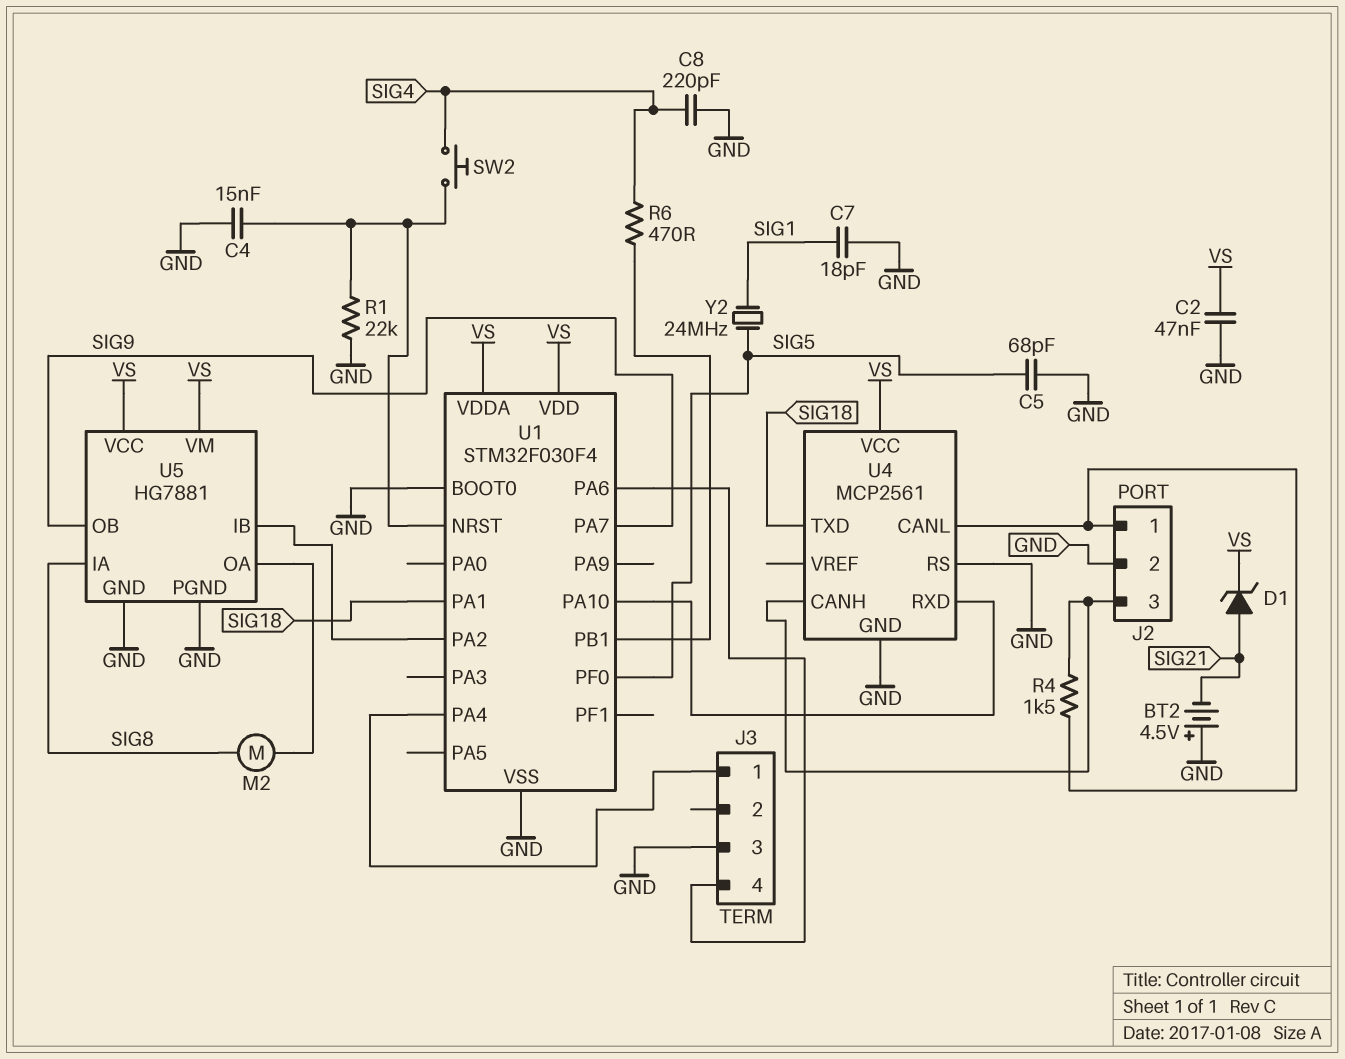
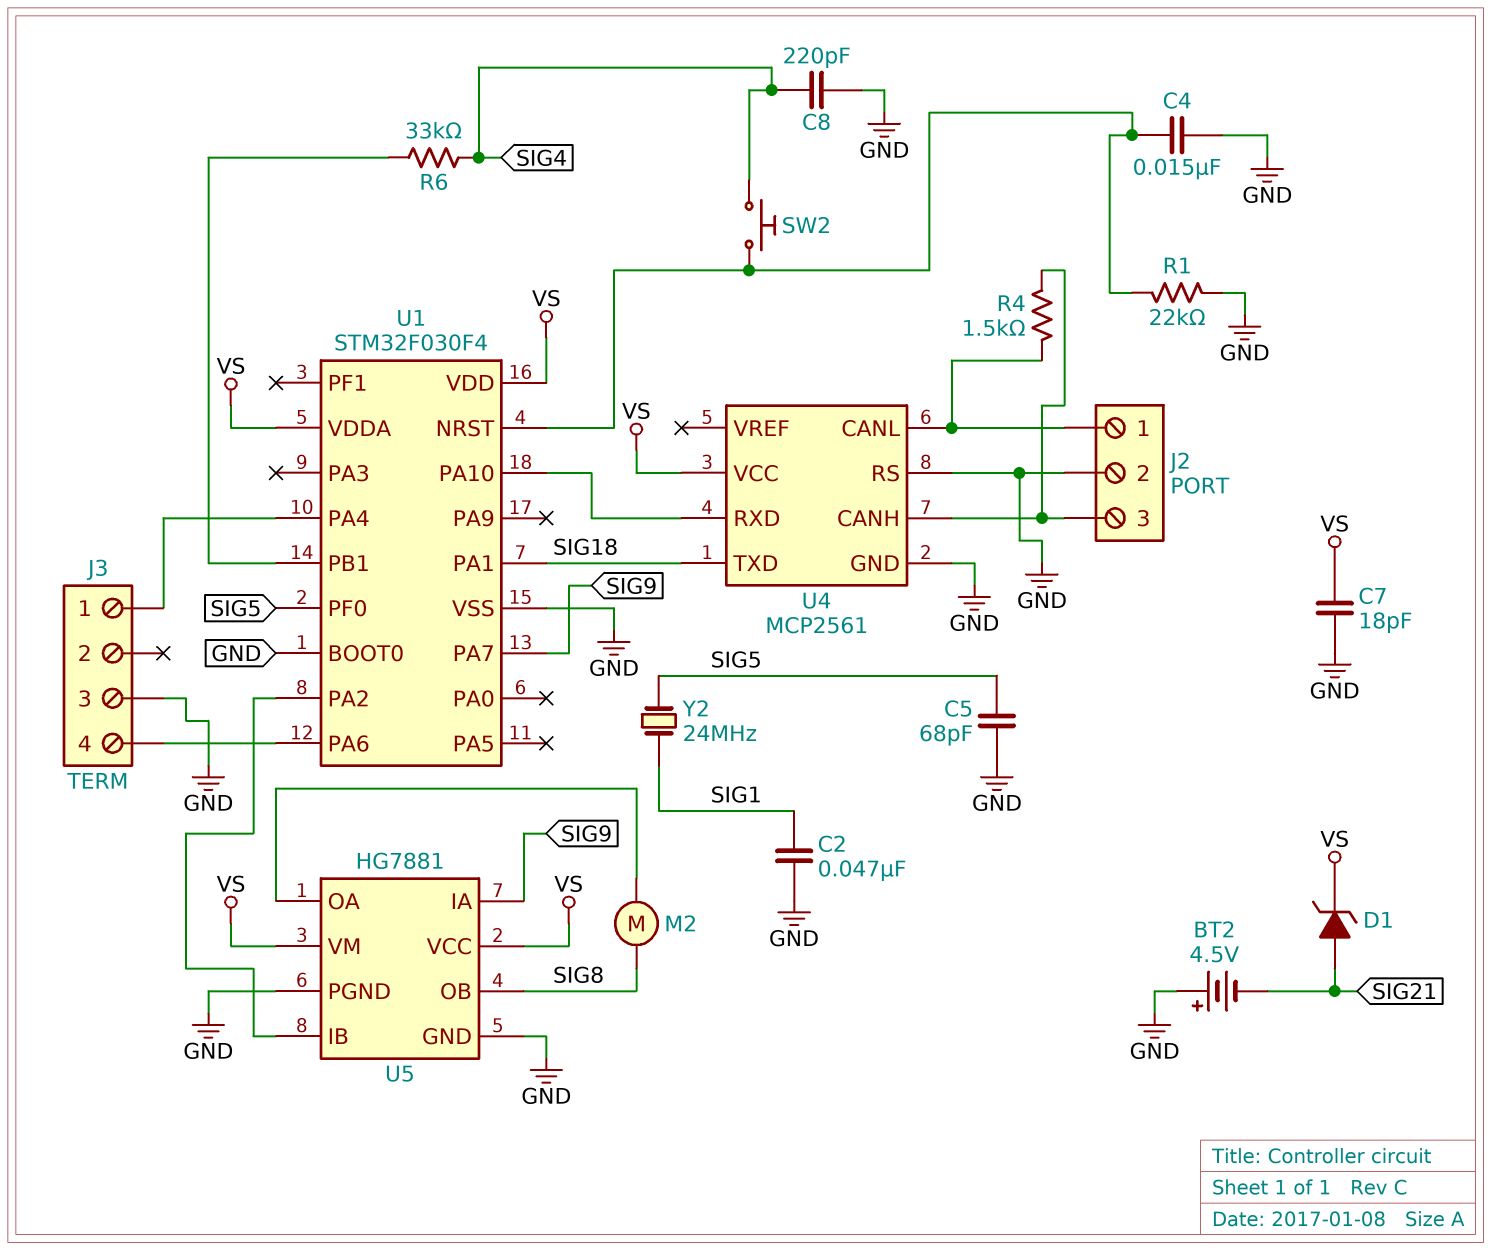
C2: 47nF (GND, VS) -> 47nF (GND, SIG1)
C7: 18pF (GND, SIG1) -> 18pF (GND, VS)
R6: 470 (SIG4, U1/PB1) -> 33k (SIG4, U1/PB1)
U5 pin IA: SIG8 -> SIG9
U5 pin OB: SIG9 -> SIG8

